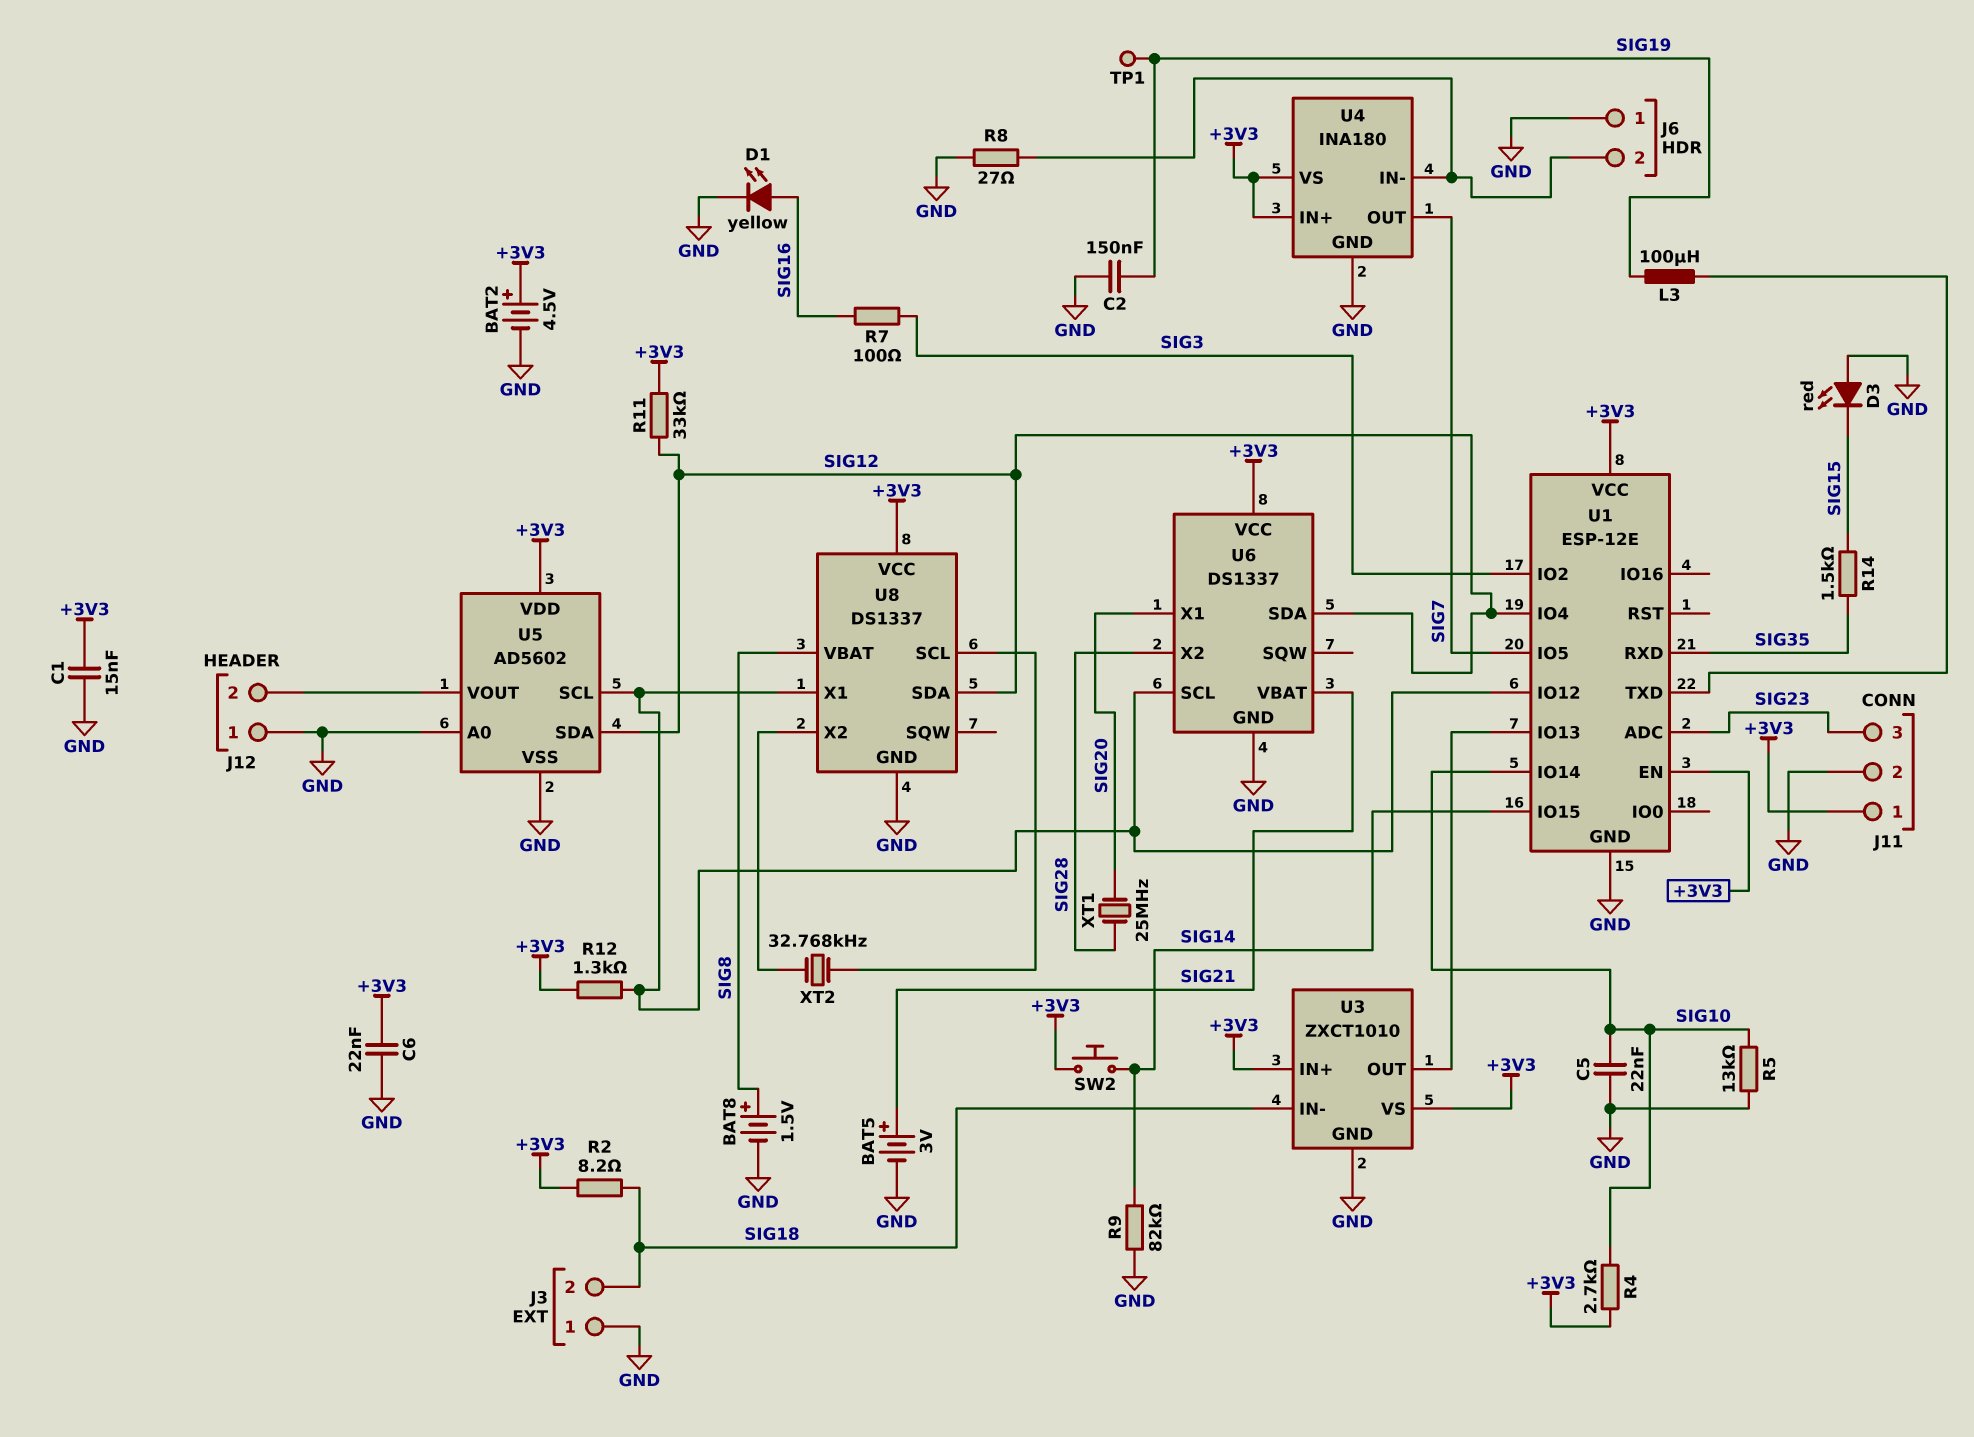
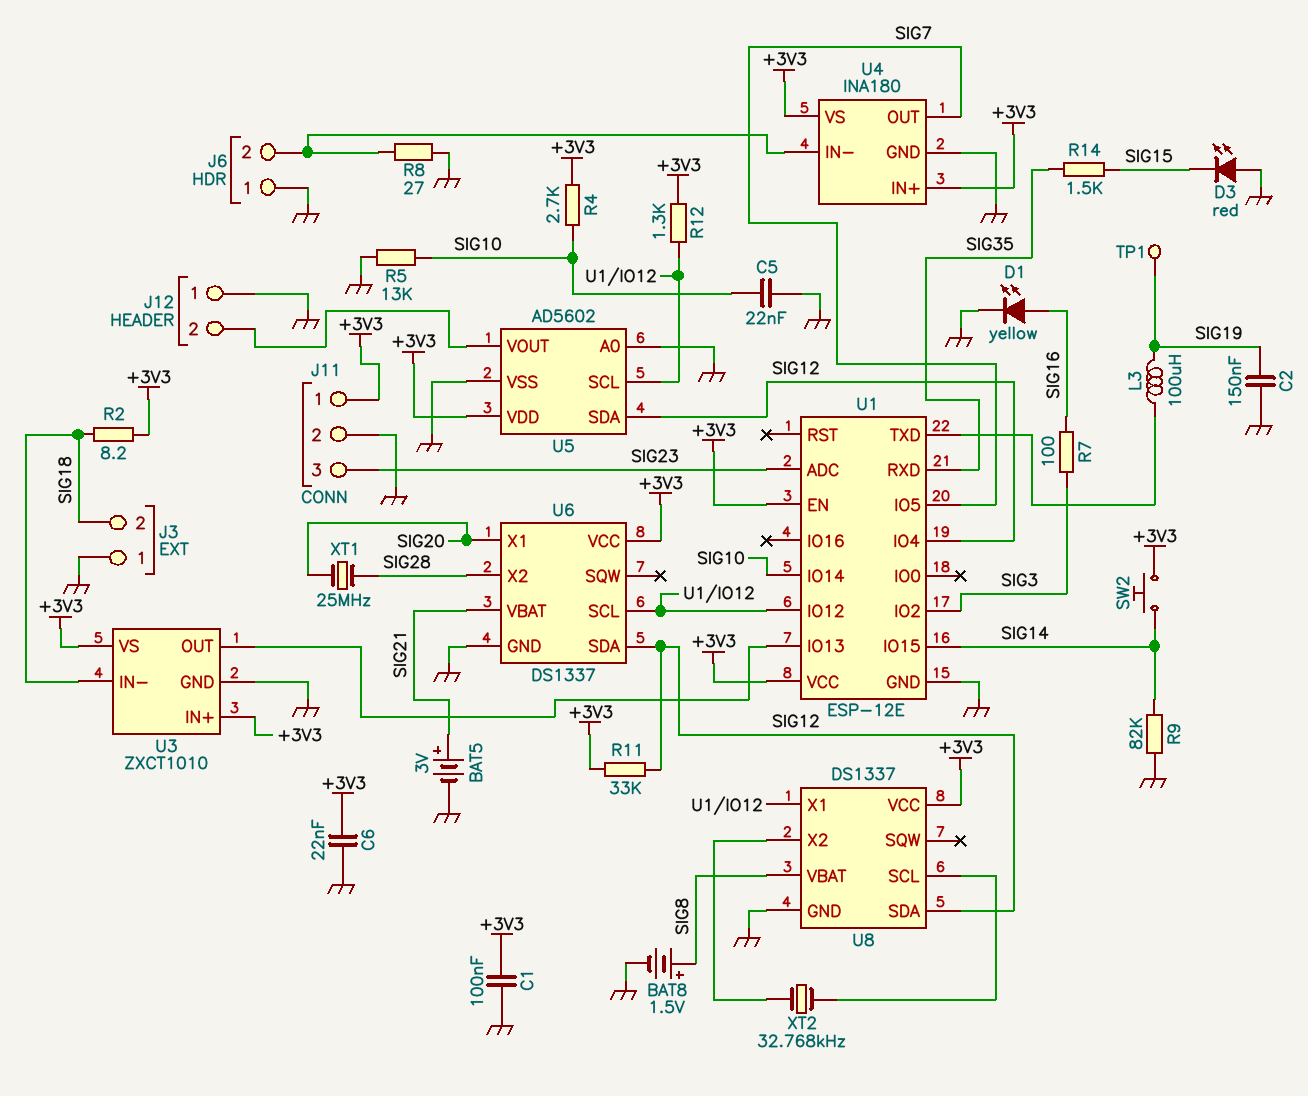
BAT2: 4.5V (plus +3V3, minus GND) -> none
C1: 15nF (+3V3, GND) -> 100nF (+3V3, GND)

